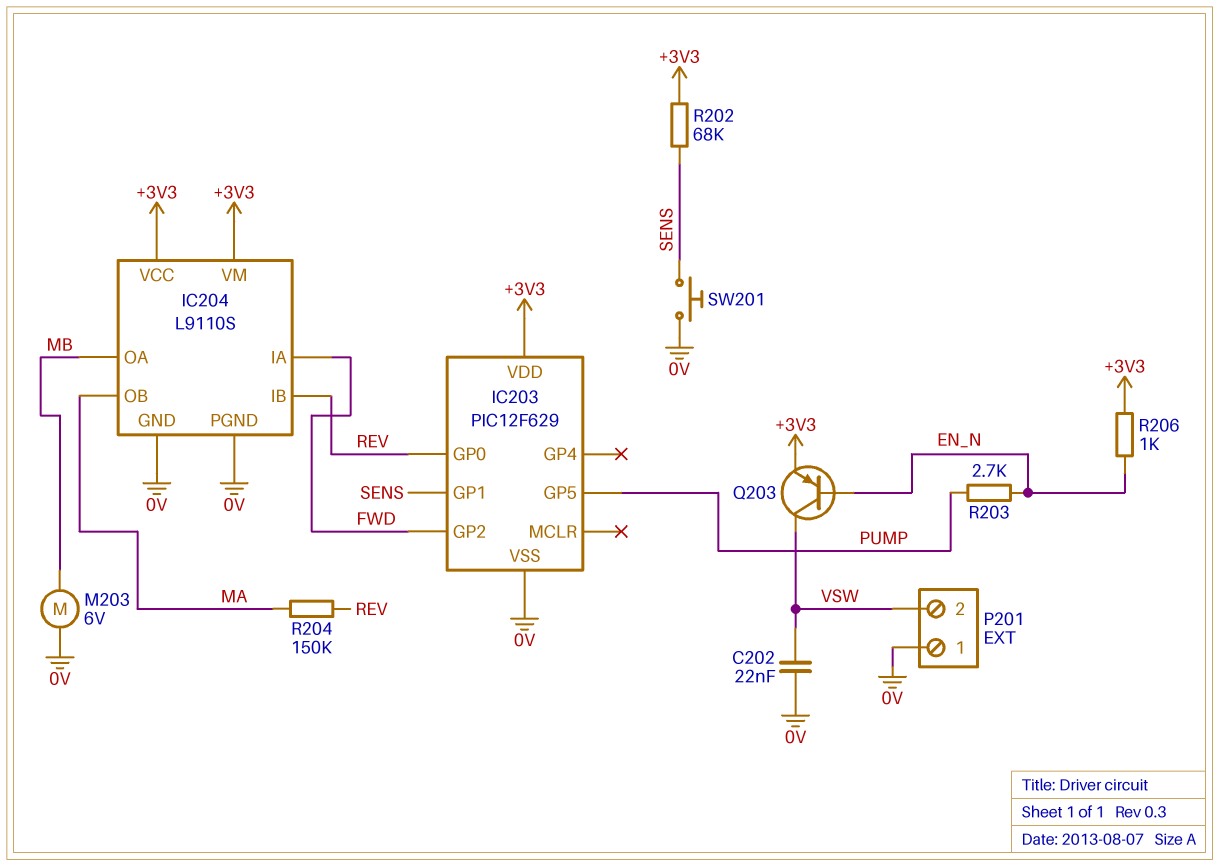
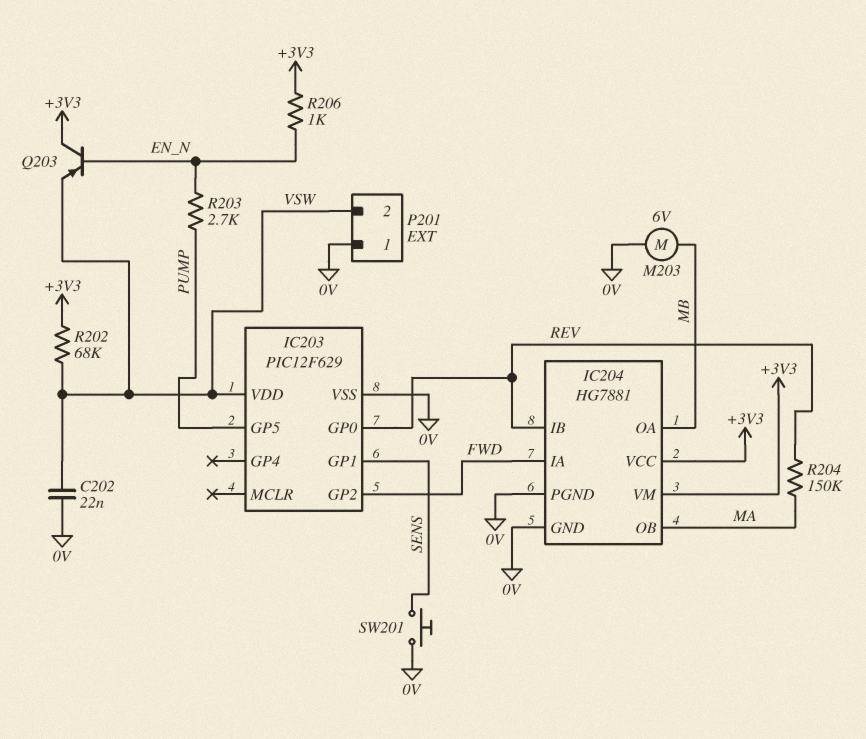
IC203 pin VDD: +3V3 -> VSW
IC204: L9110S -> HG7881
Q203: PNP (B EN_N, C VSW, E +3V3) -> PNP (B EN_N, C +3V3, E VSW)
R202: 68k (+3V3, SENS) -> 68k (+3V3, VSW)

